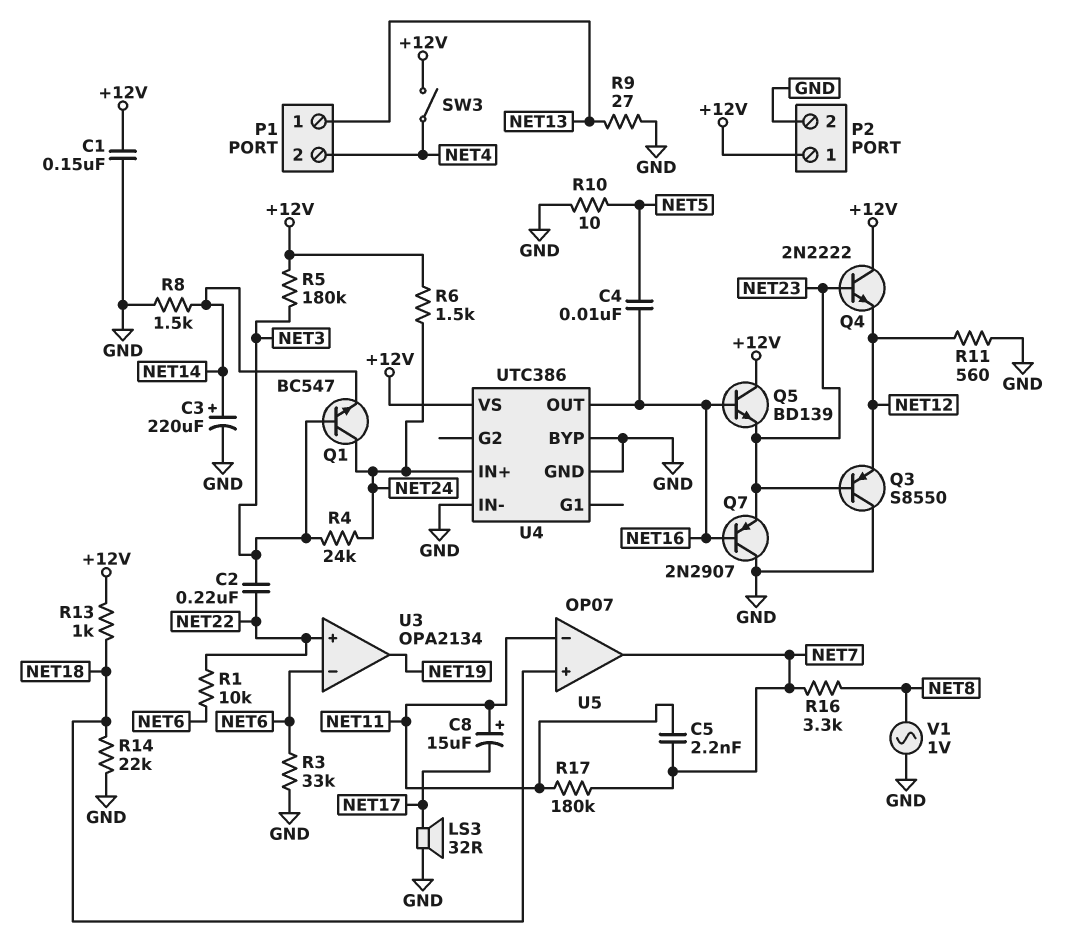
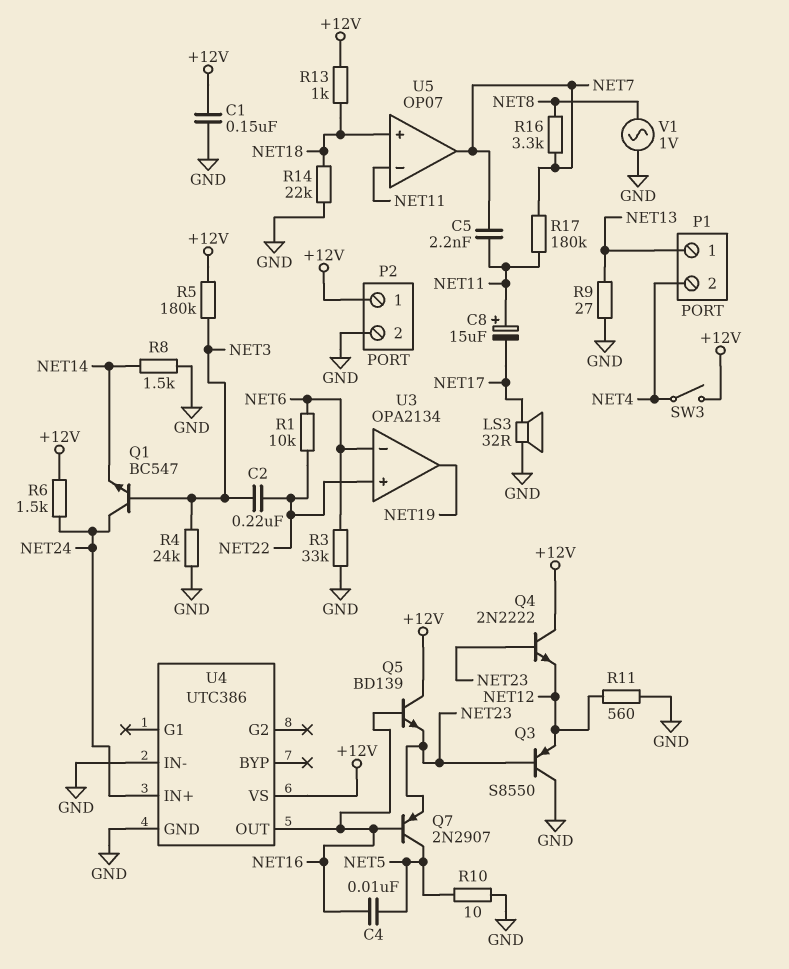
C3: 220uF (plus NET14, minus GND) -> none
Q7: PNP 2N2907 (B NET16, C GND, E NET23) -> PNP 2N2907 (B NET16, C NET5, E NET23)
R4: 24k (NET3, NET24) -> 24k (GND, NET3)
U4 pin BYP: GND -> none

